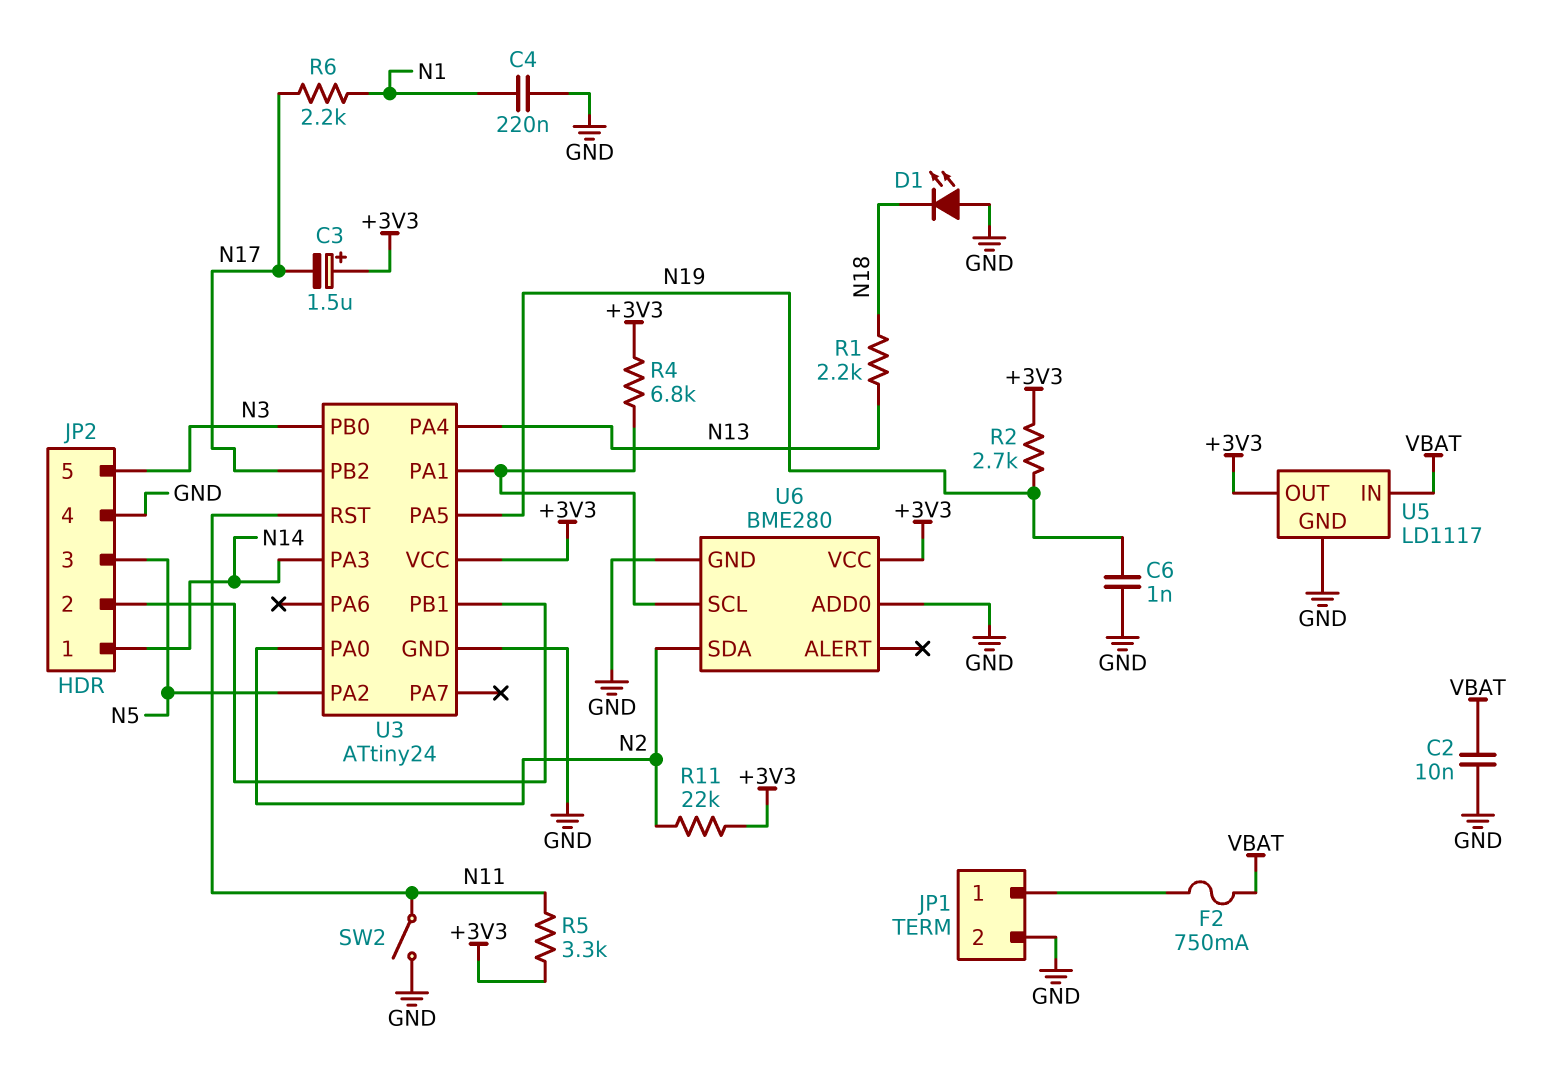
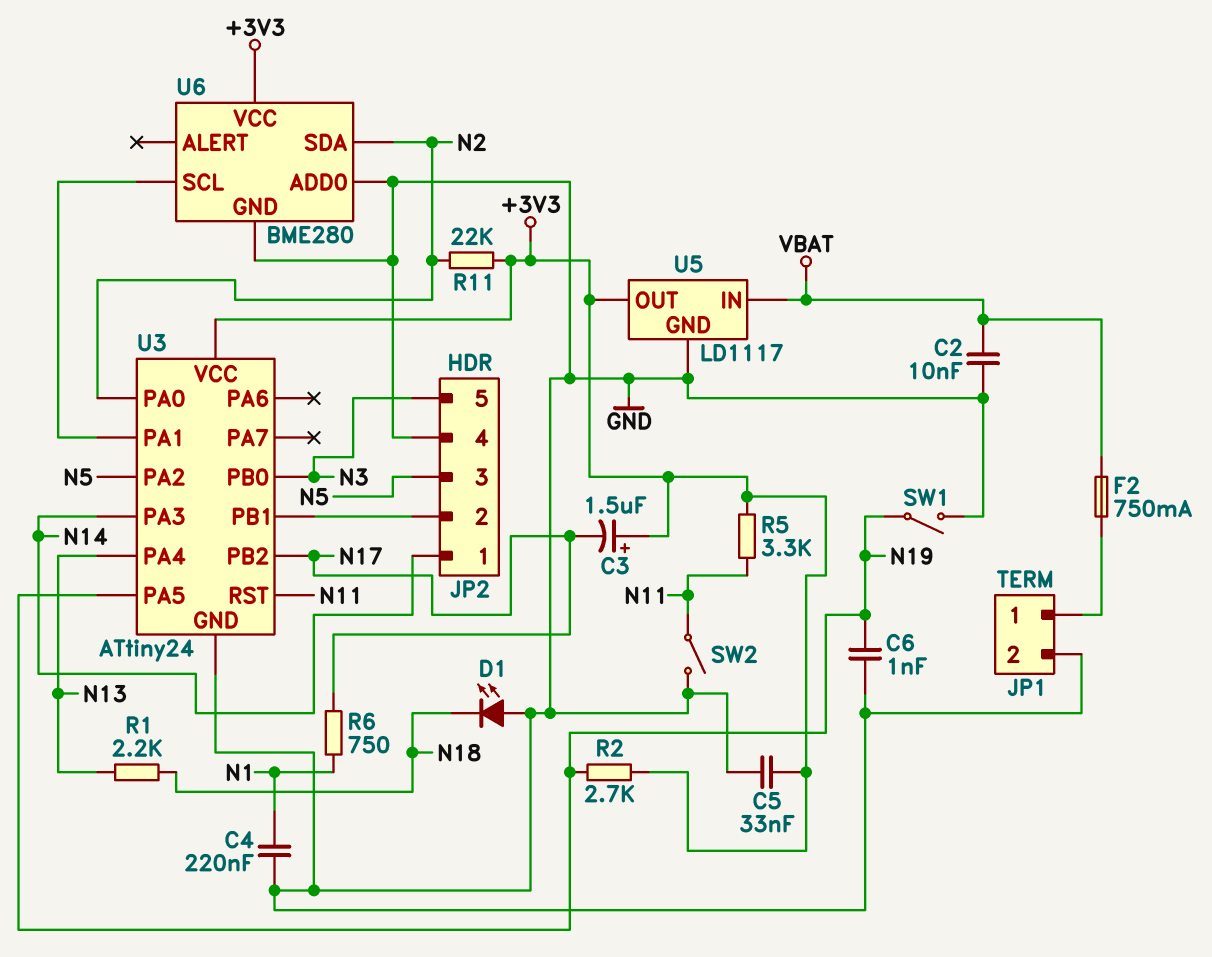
C5: none -> 33nF (+3V3, GND)
R4: 6.8k (+3V3, U3/PA1) -> none
R6: 2.2k (N1, N17) -> 750 (N1, N17)
SW1: none -> switch (GND, N19)

